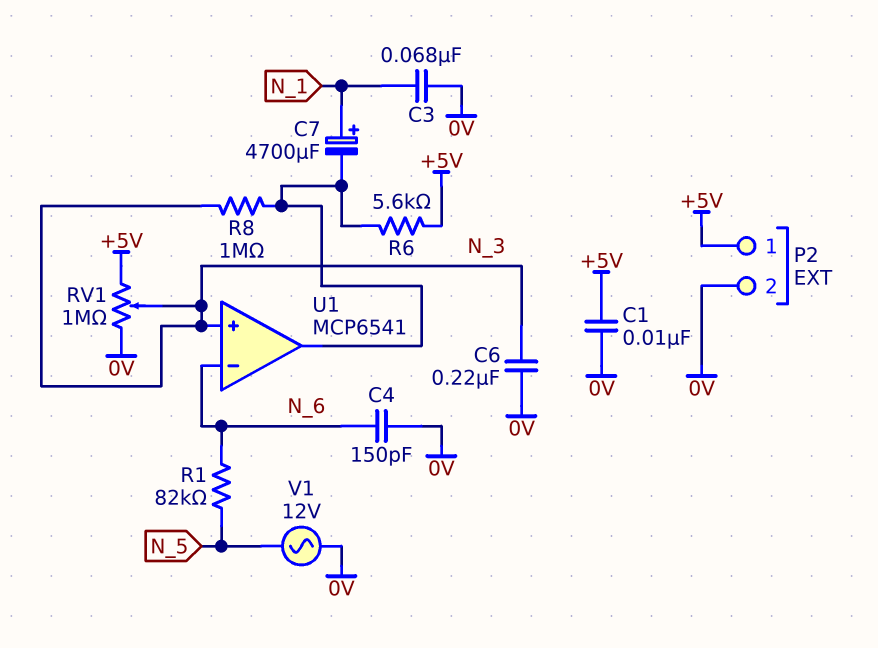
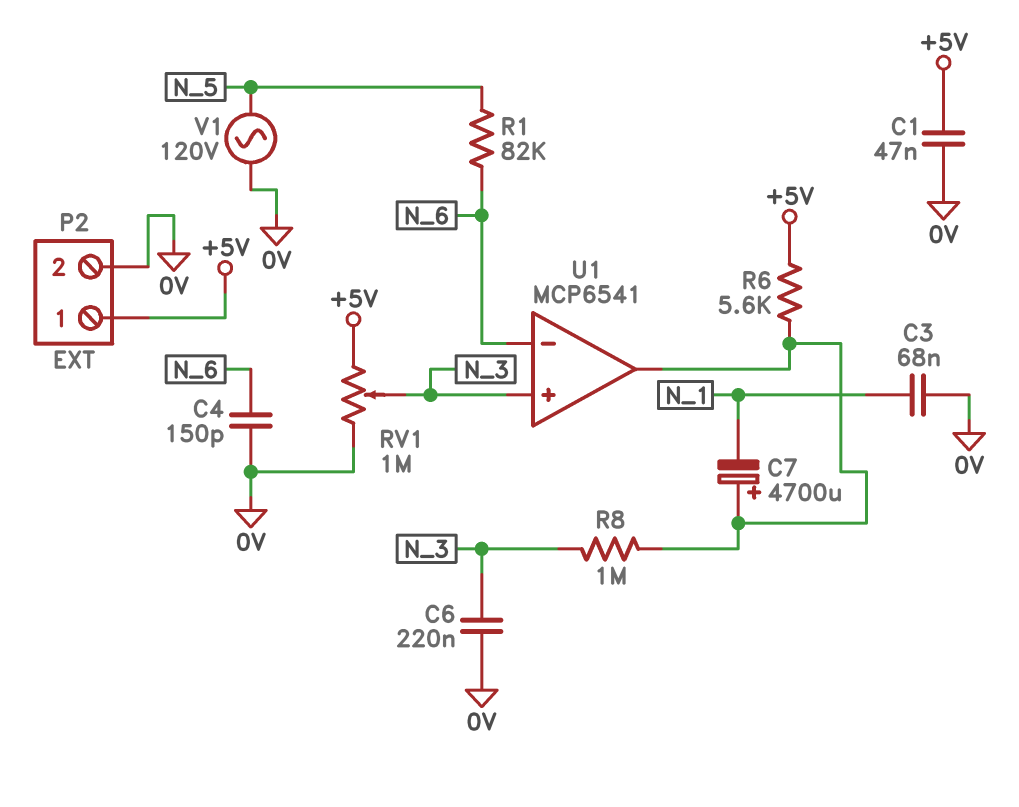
C1: 10nF (+5V, 0V) -> 47nF (+5V, 0V)
C7: 4700uF (plus N_1, minus U1/out) -> 4700uF (plus U1/out, minus N_1)
V1: AC 12V (0V, N_5) -> AC 120V (0V, N_5)

